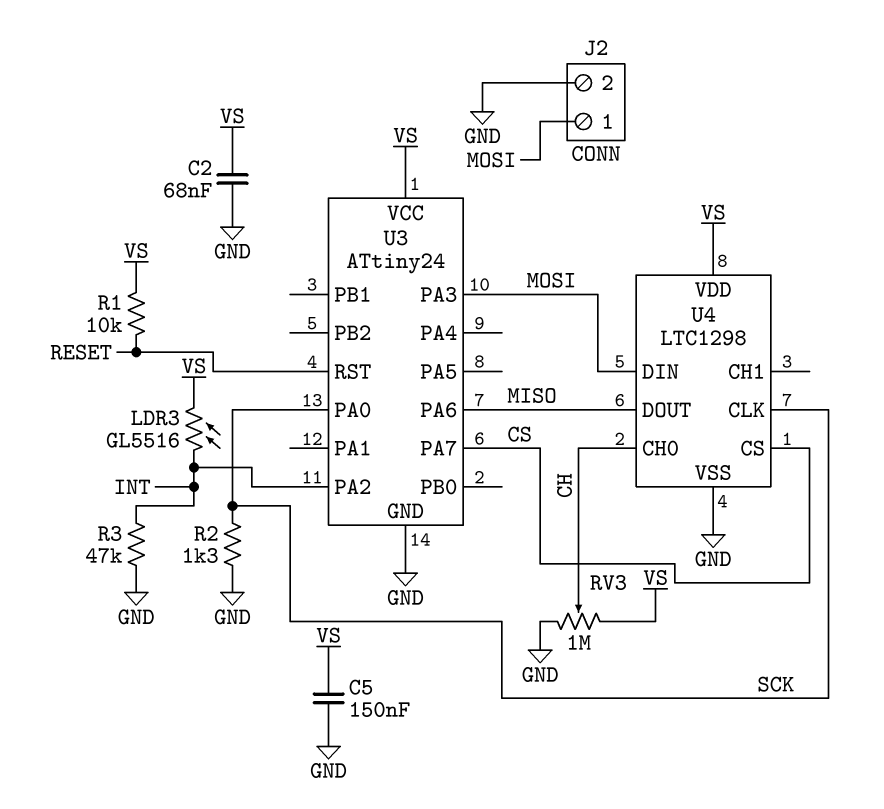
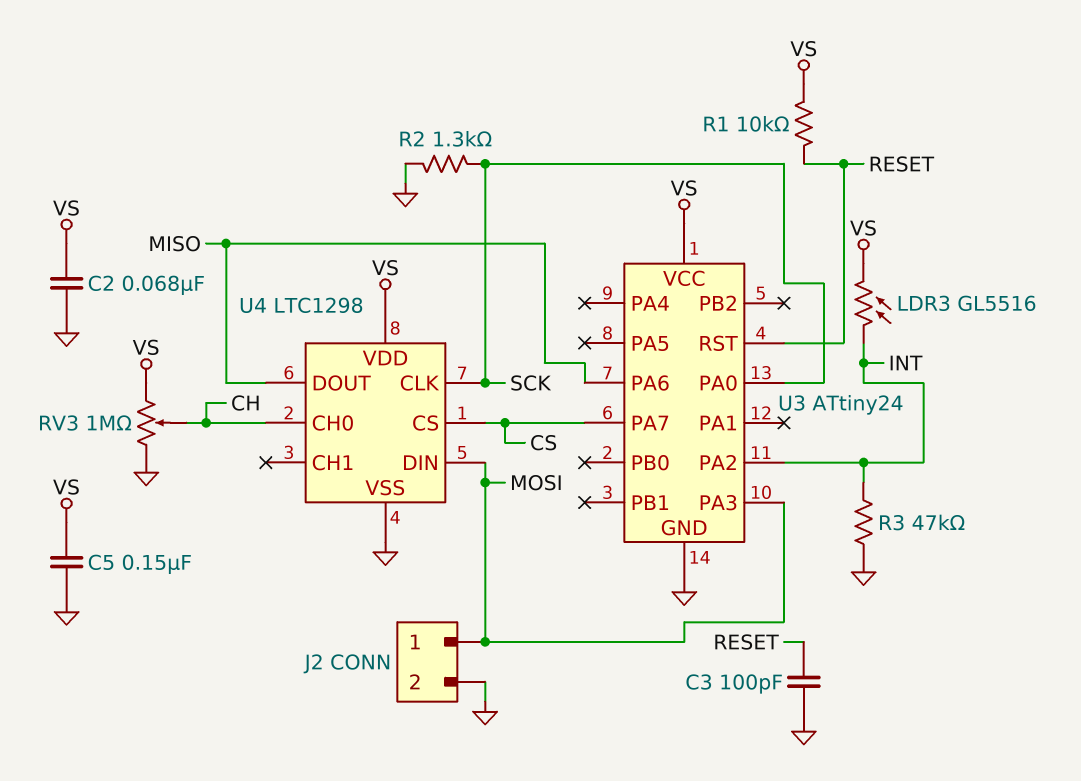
C3: none -> 100pF (GND, RESET)

